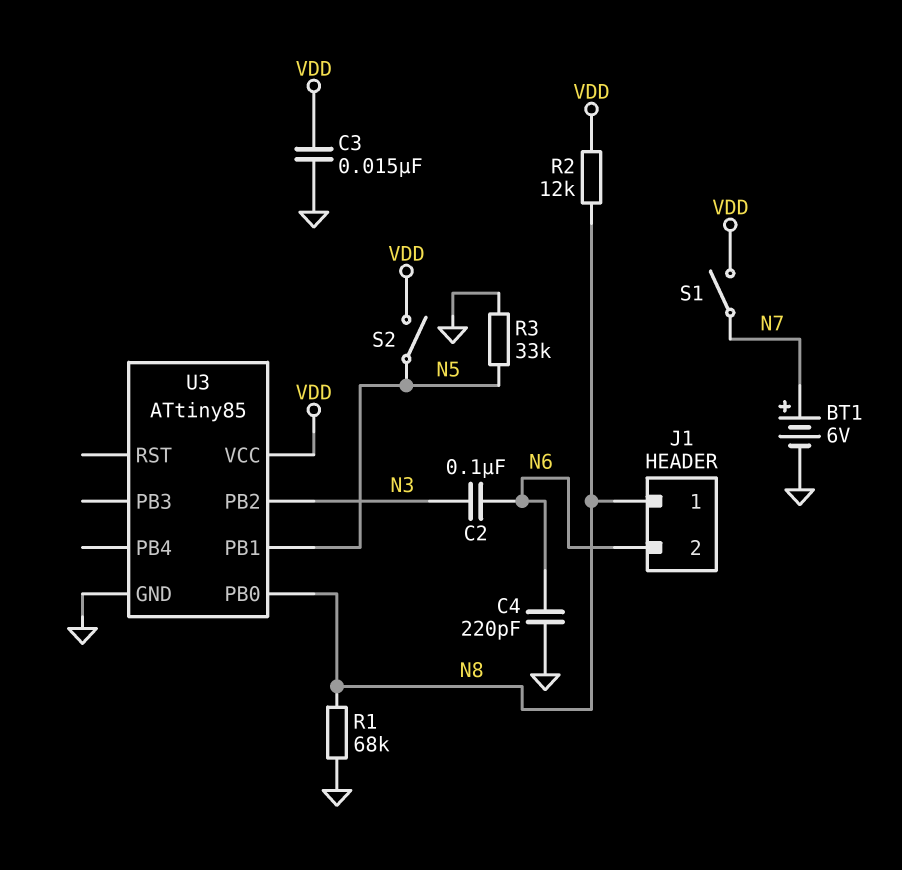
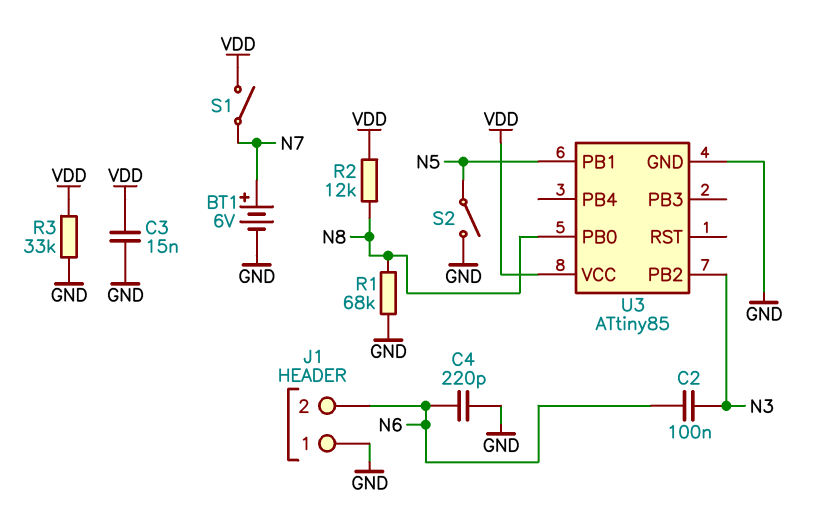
J1 pin 1: N8 -> GND
R3: 33k (GND, N5) -> 33k (GND, VDD)
S2: switch (N5, VDD) -> switch (GND, N5)

